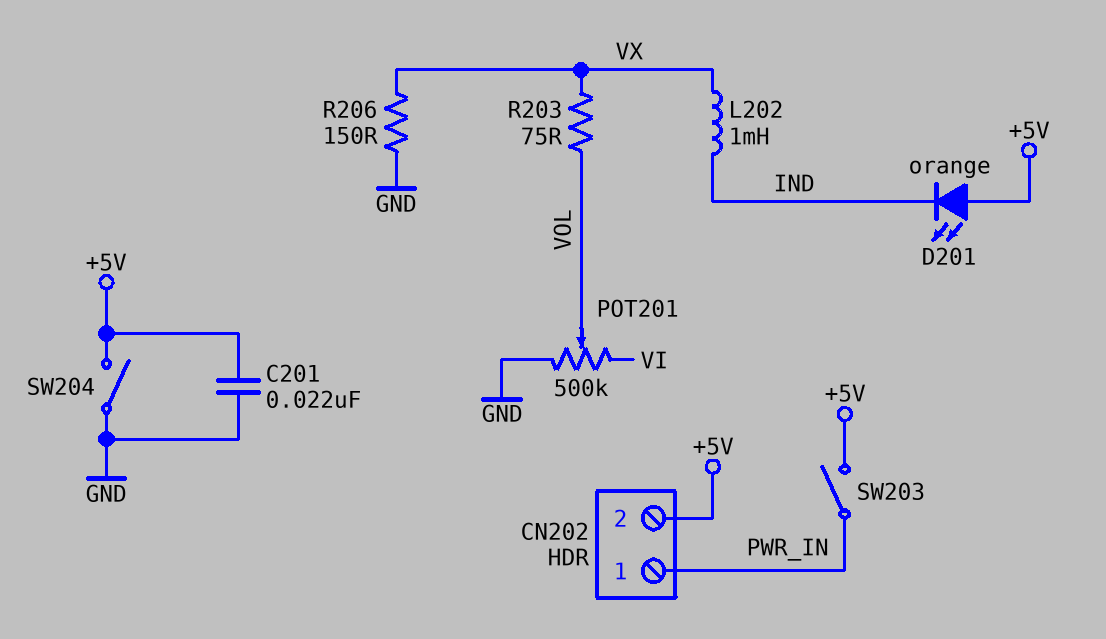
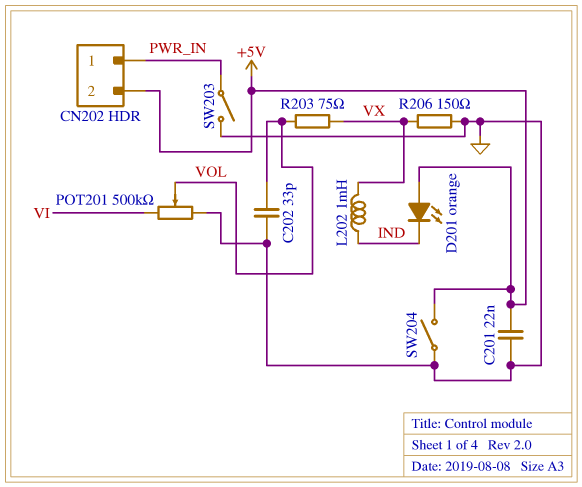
C202: none -> 33pF (GND, VOL)
SW203: switch (+5V, PWR_IN) -> switch (GND, PWR_IN)

